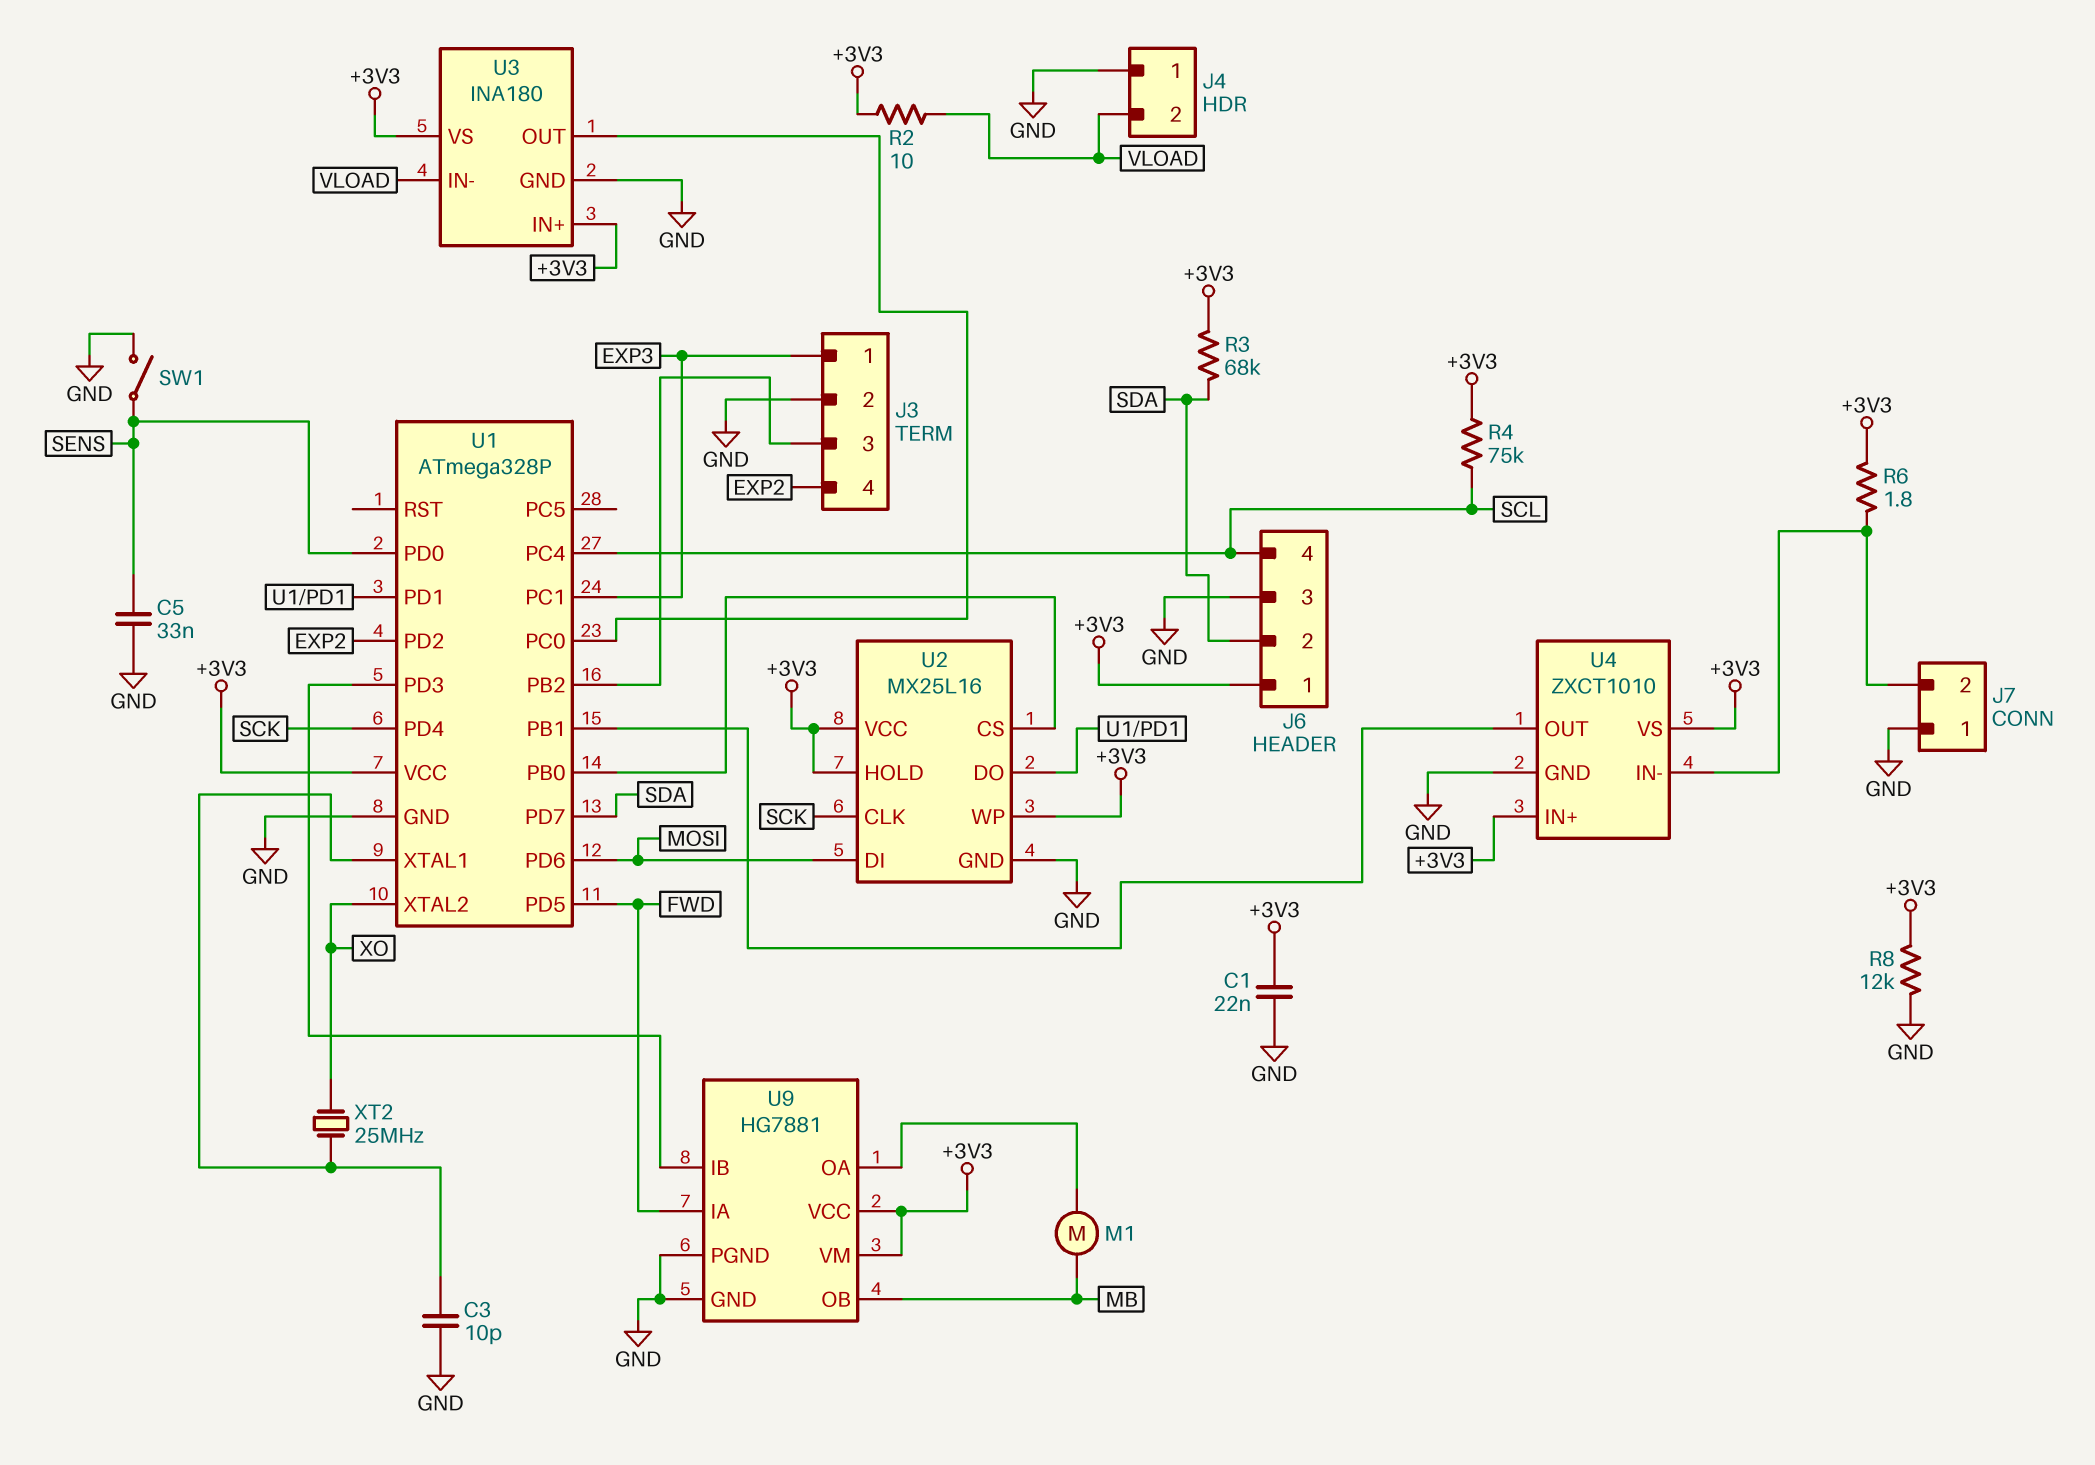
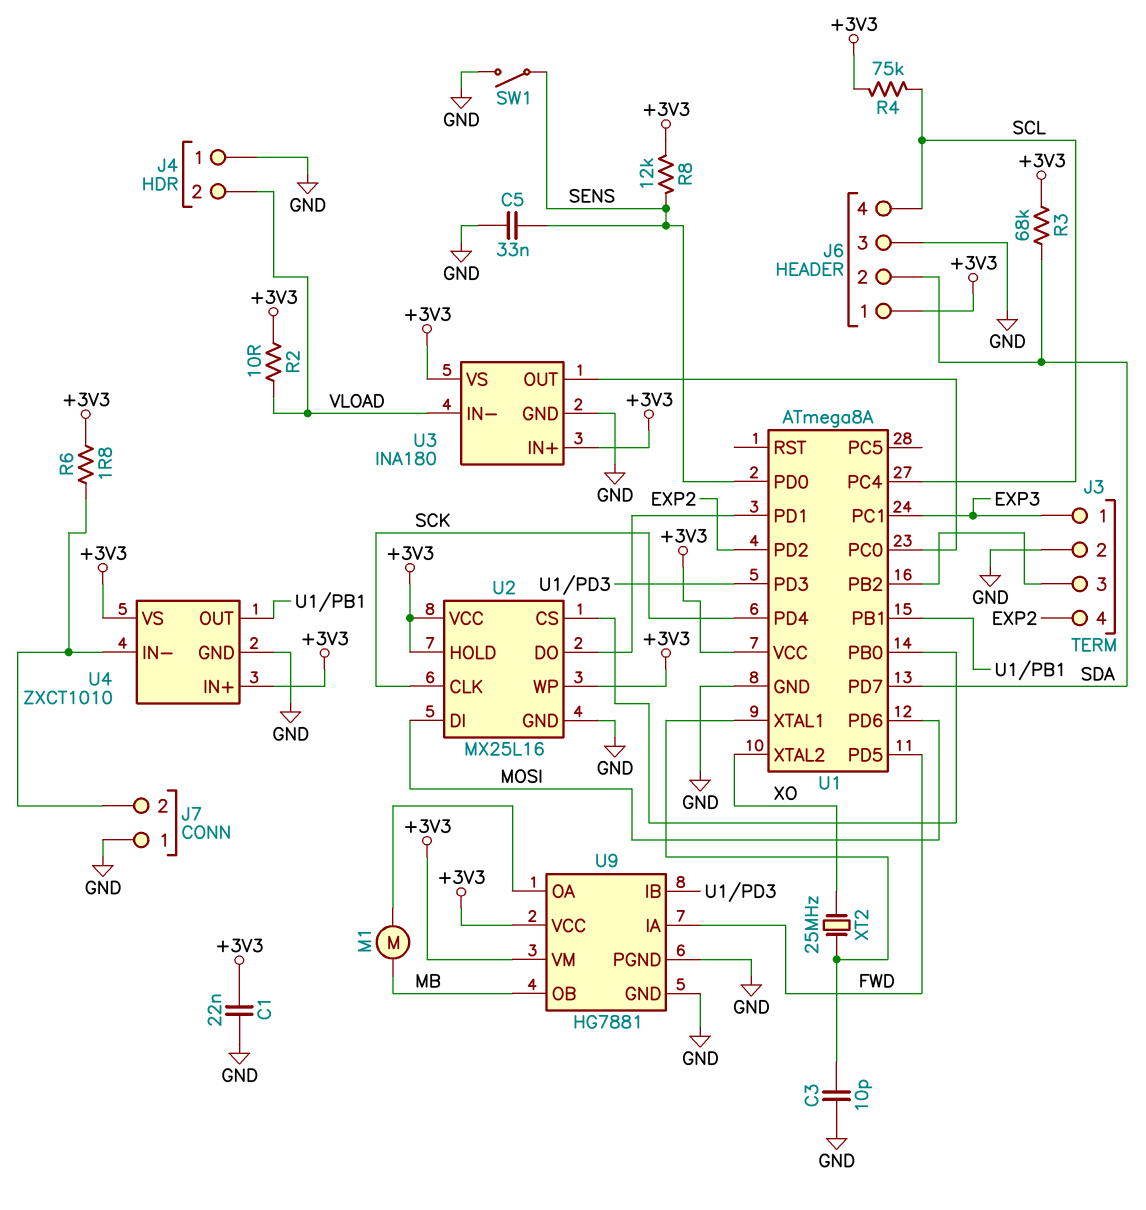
R8: 12k (+3V3, GND) -> 12k (+3V3, SENS)
U1: ATmega328P -> ATmega8A

